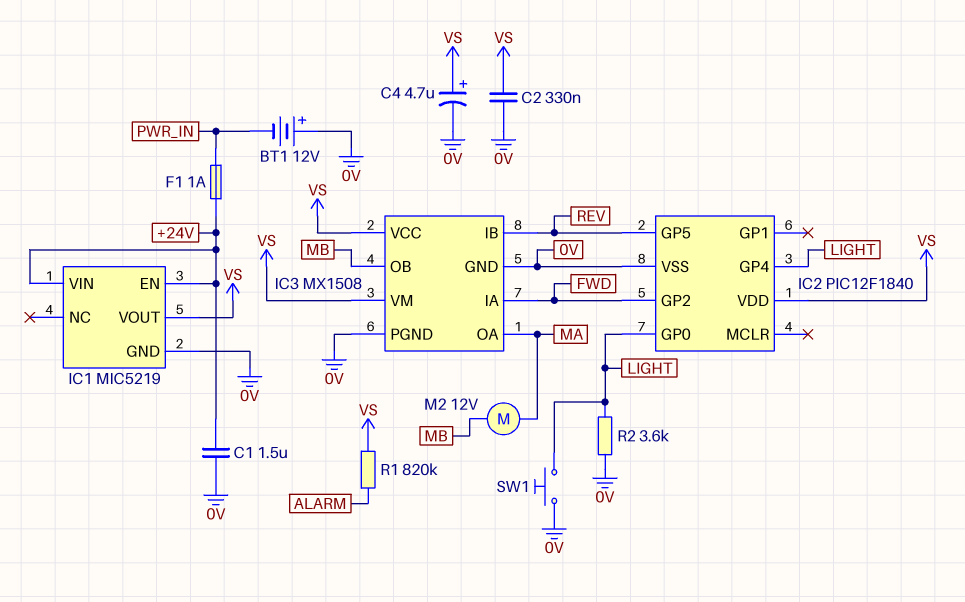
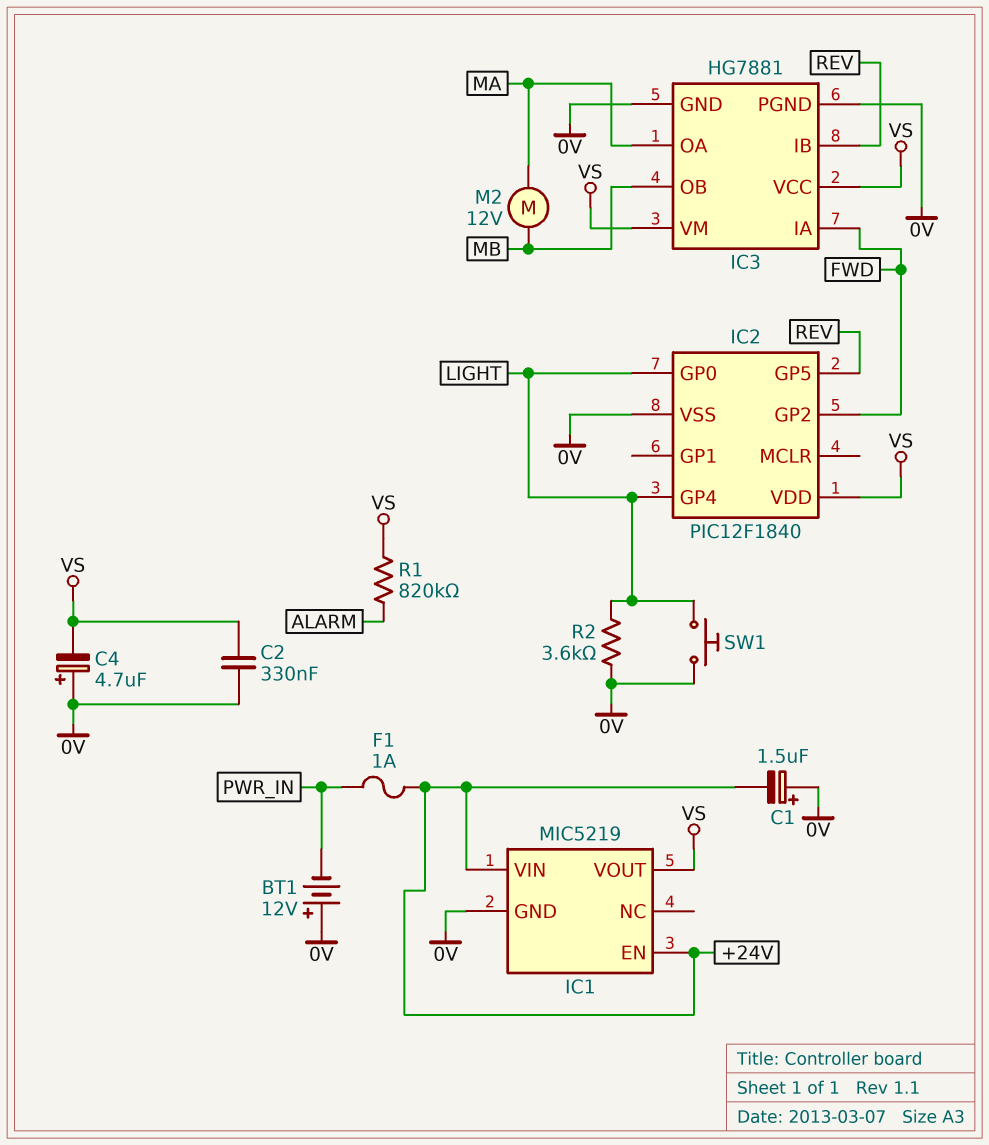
C1: 1.5uF (+24V, 0V) -> 1.5uF (plus 0V, minus +24V)
C4: 4.7uF (plus VS, minus 0V) -> 4.7uF (plus 0V, minus VS)
IC3: MX1508 -> HG7881

